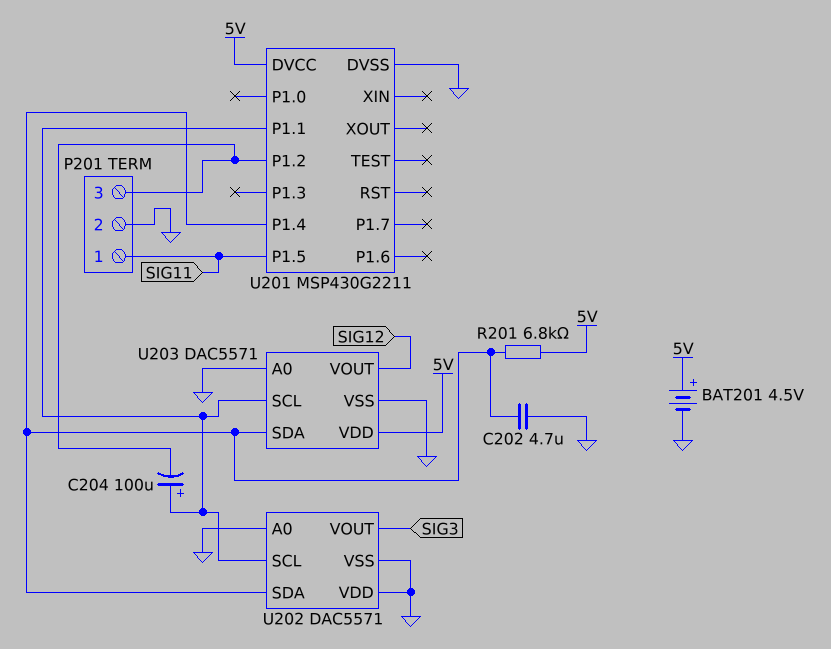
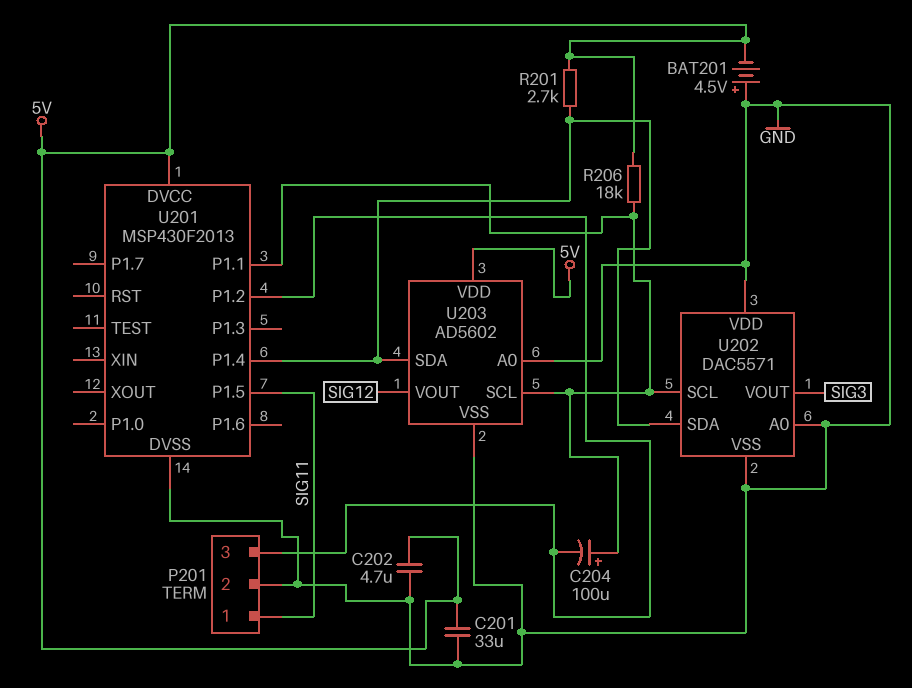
BAT201: 4.5V (plus 5V, minus GND) -> 4.5V (plus GND, minus 5V)
C201: none -> 33uF (5V, GND)
C202: 4.7uF (GND, U201/P1.4) -> 4.7uF (5V, GND)
R201: 6.8k (5V, U201/P1.4) -> 2.7k (5V, U201/P1.4)
R206: none -> 18k (5V, U201/P1.1)
U201: MSP430G2211 -> MSP430F2013
U203: DAC5571 -> AD5602

